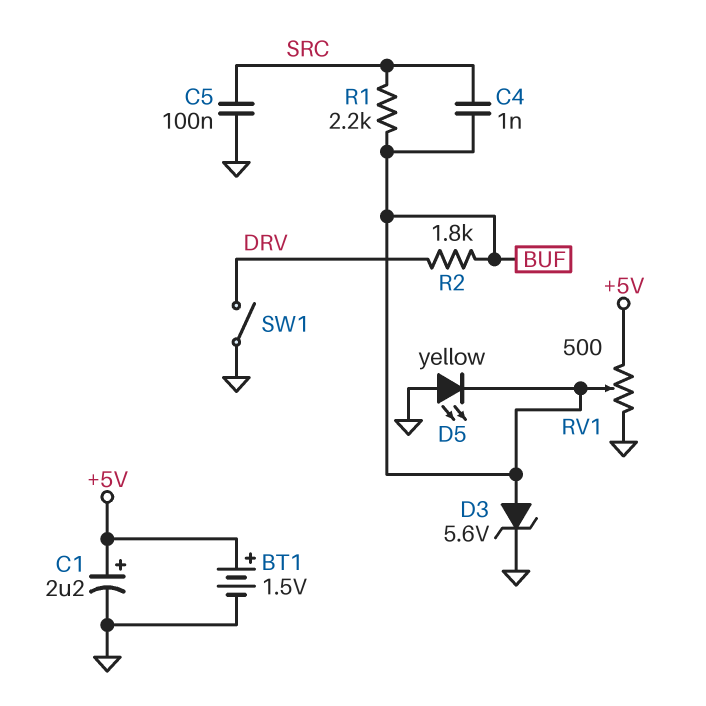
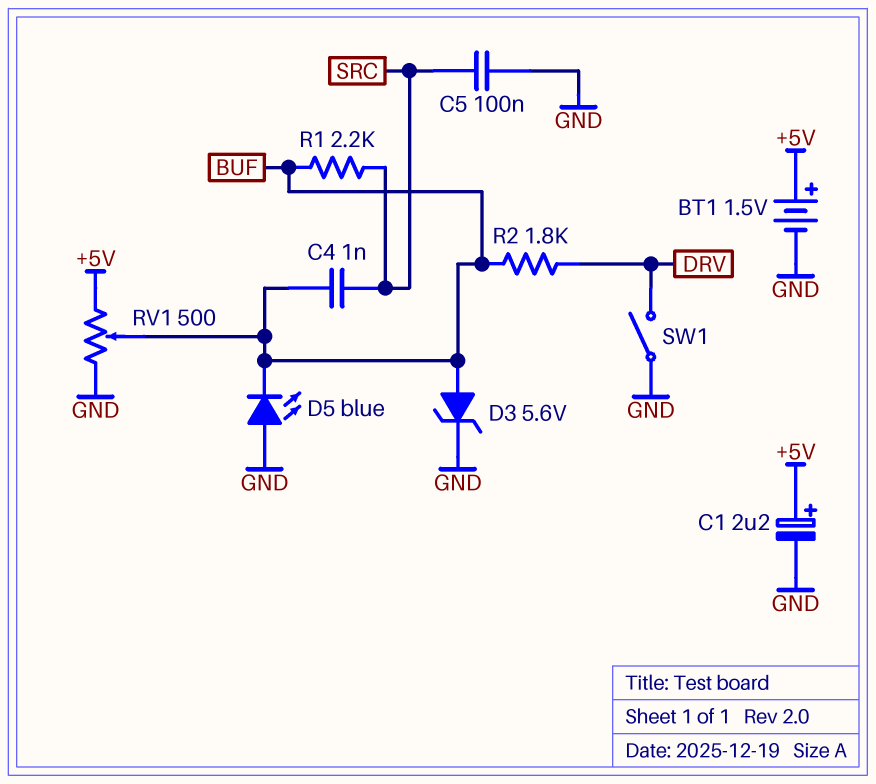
D5: LED yellow (A GND, K BUF) -> LED blue (A GND, K BUF)

